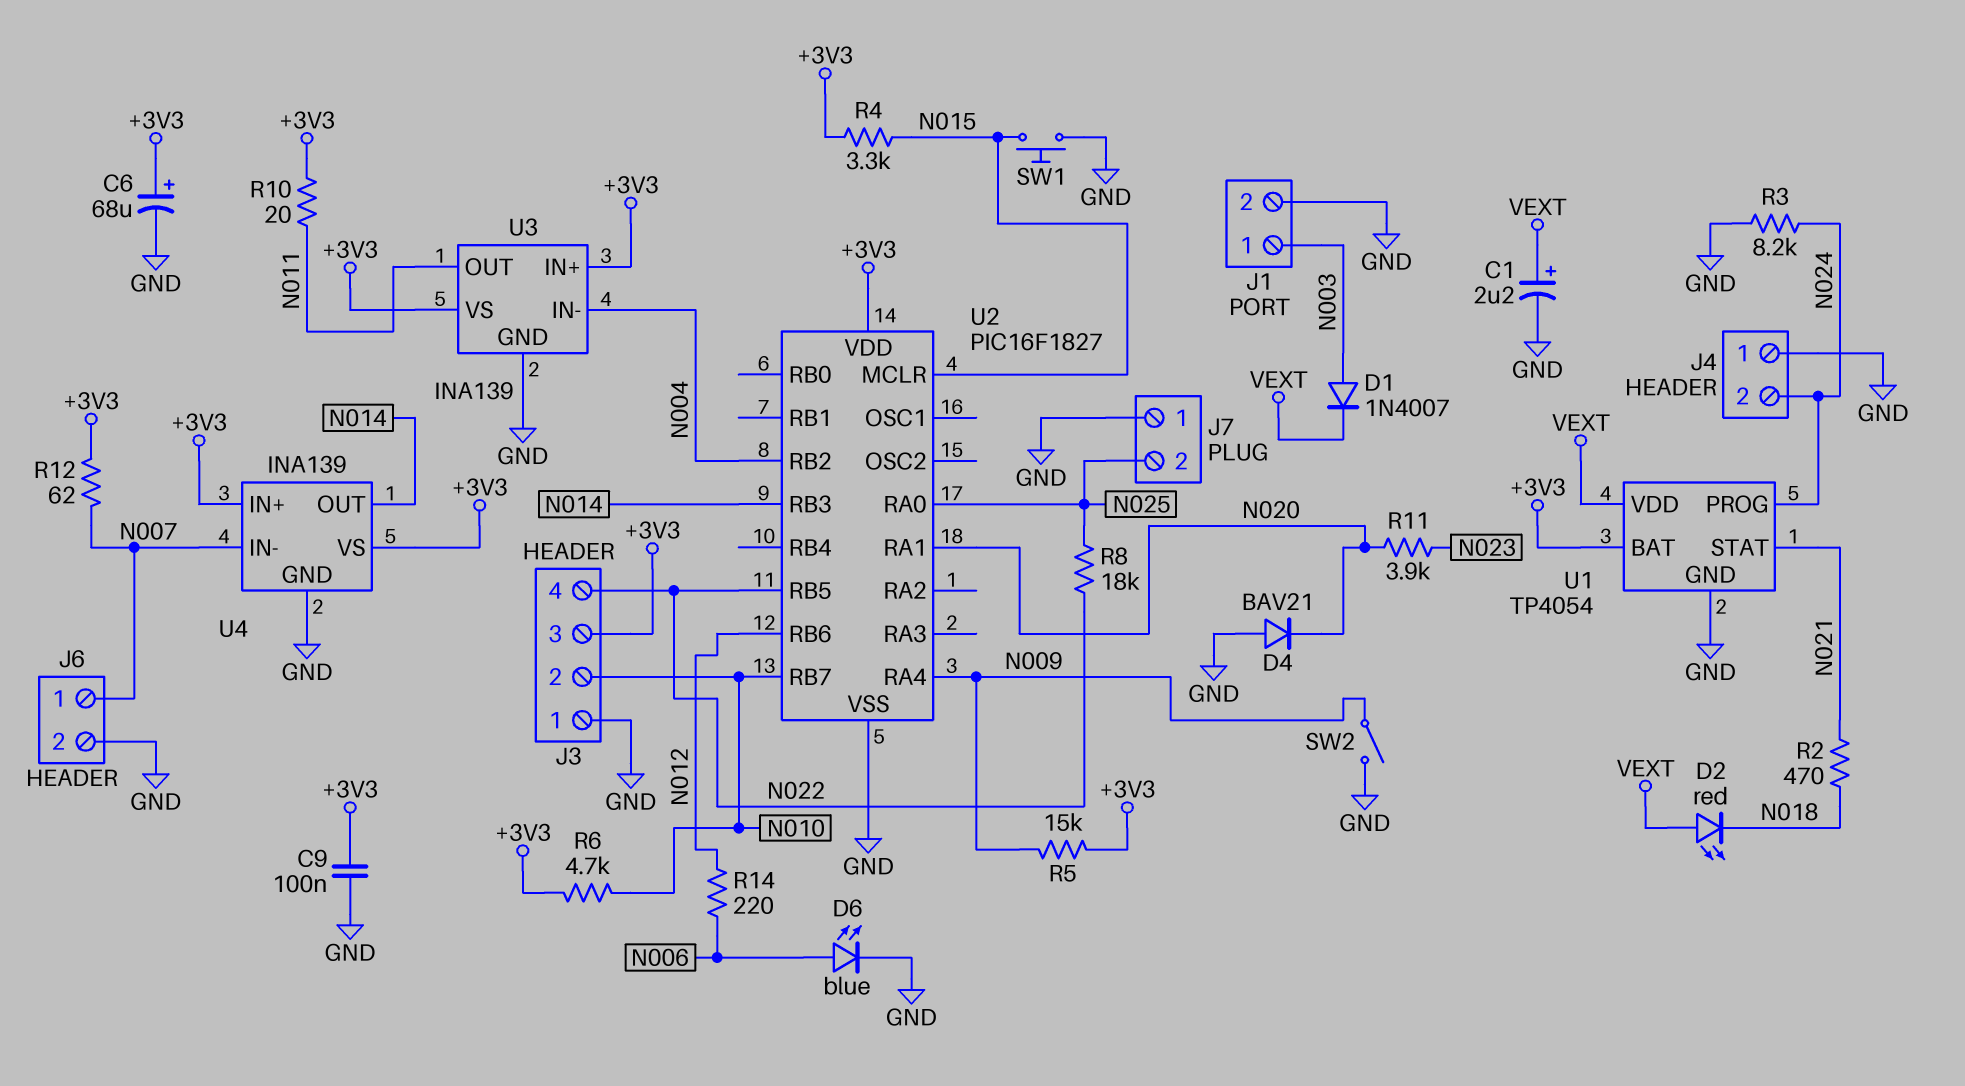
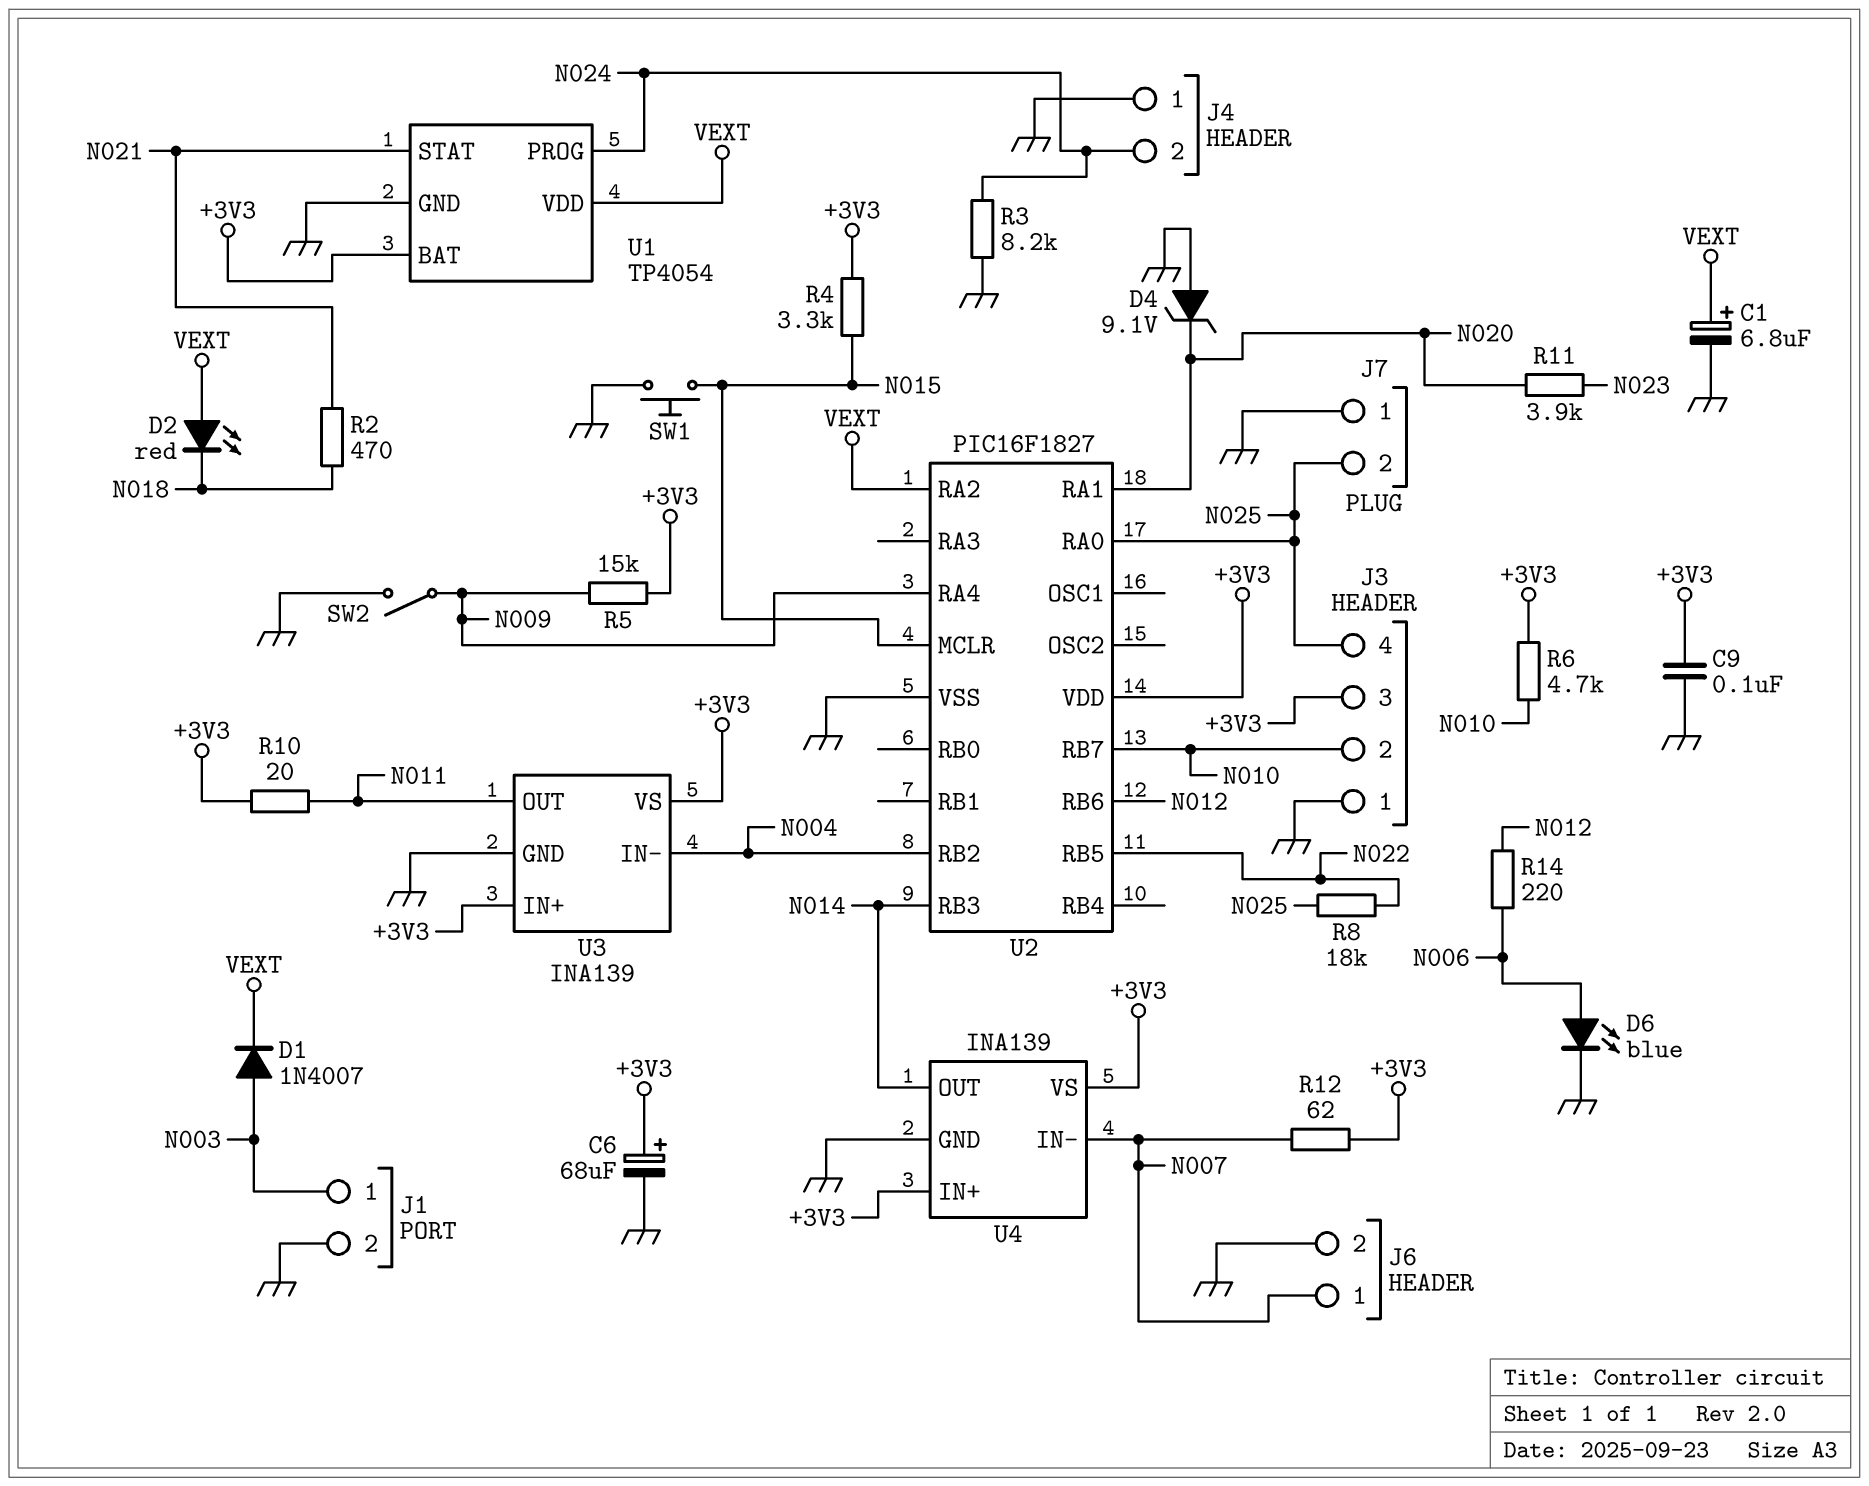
C1: 2.2uF (plus VEXT, minus GND) -> 6.8uF (plus VEXT, minus GND)
D4: diode BAV21 (A GND, K N020) -> zener 9.1V (A GND, K N020)
J3 pin 4: N022 -> N025
U2 pin RA2: none -> VEXT

